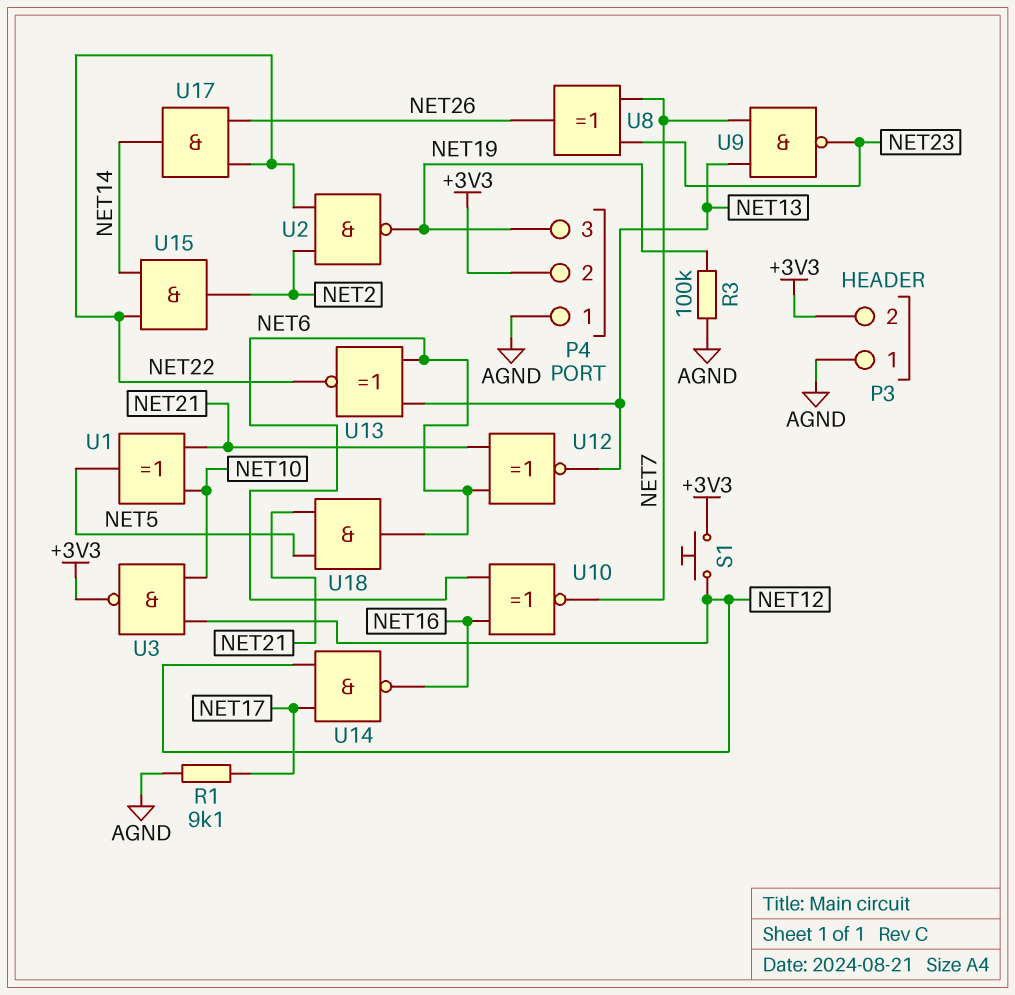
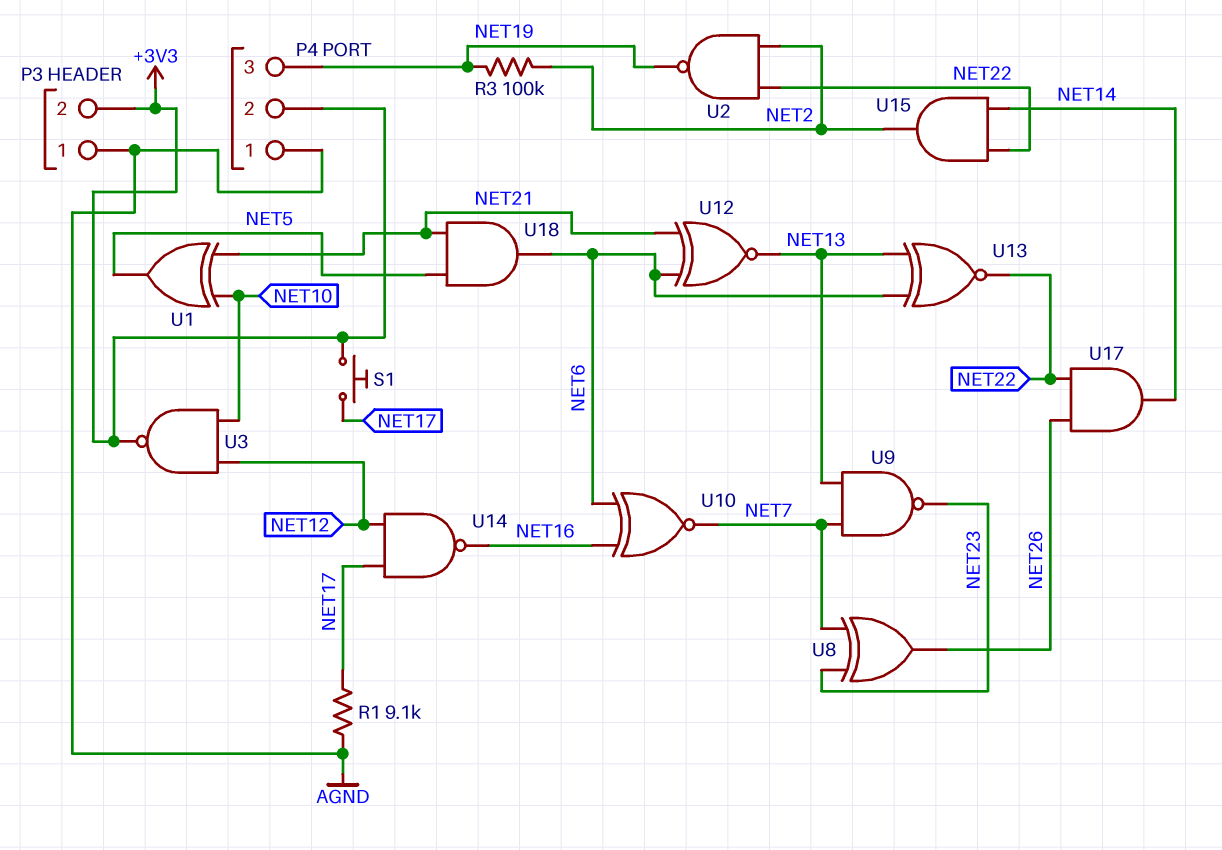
R3: 100k (AGND, NET19) -> 100k (NET2, NET19)
S1: button (+3V3, NET12) -> button (+3V3, NET17)

